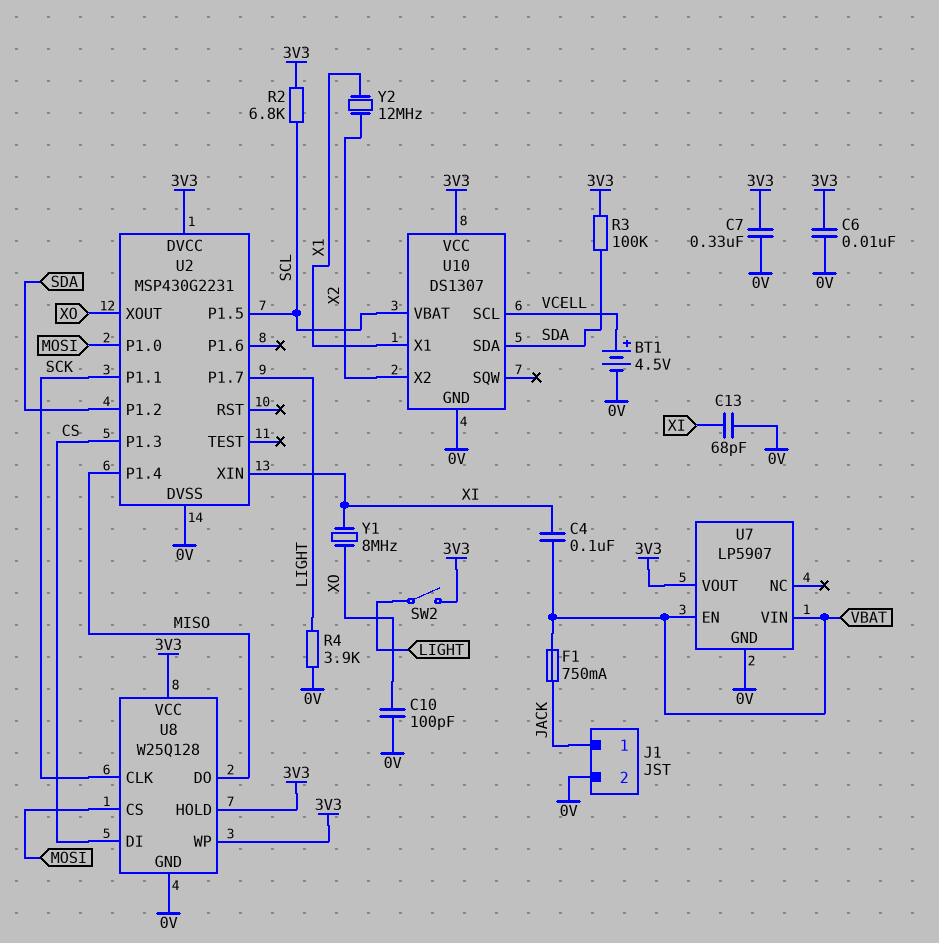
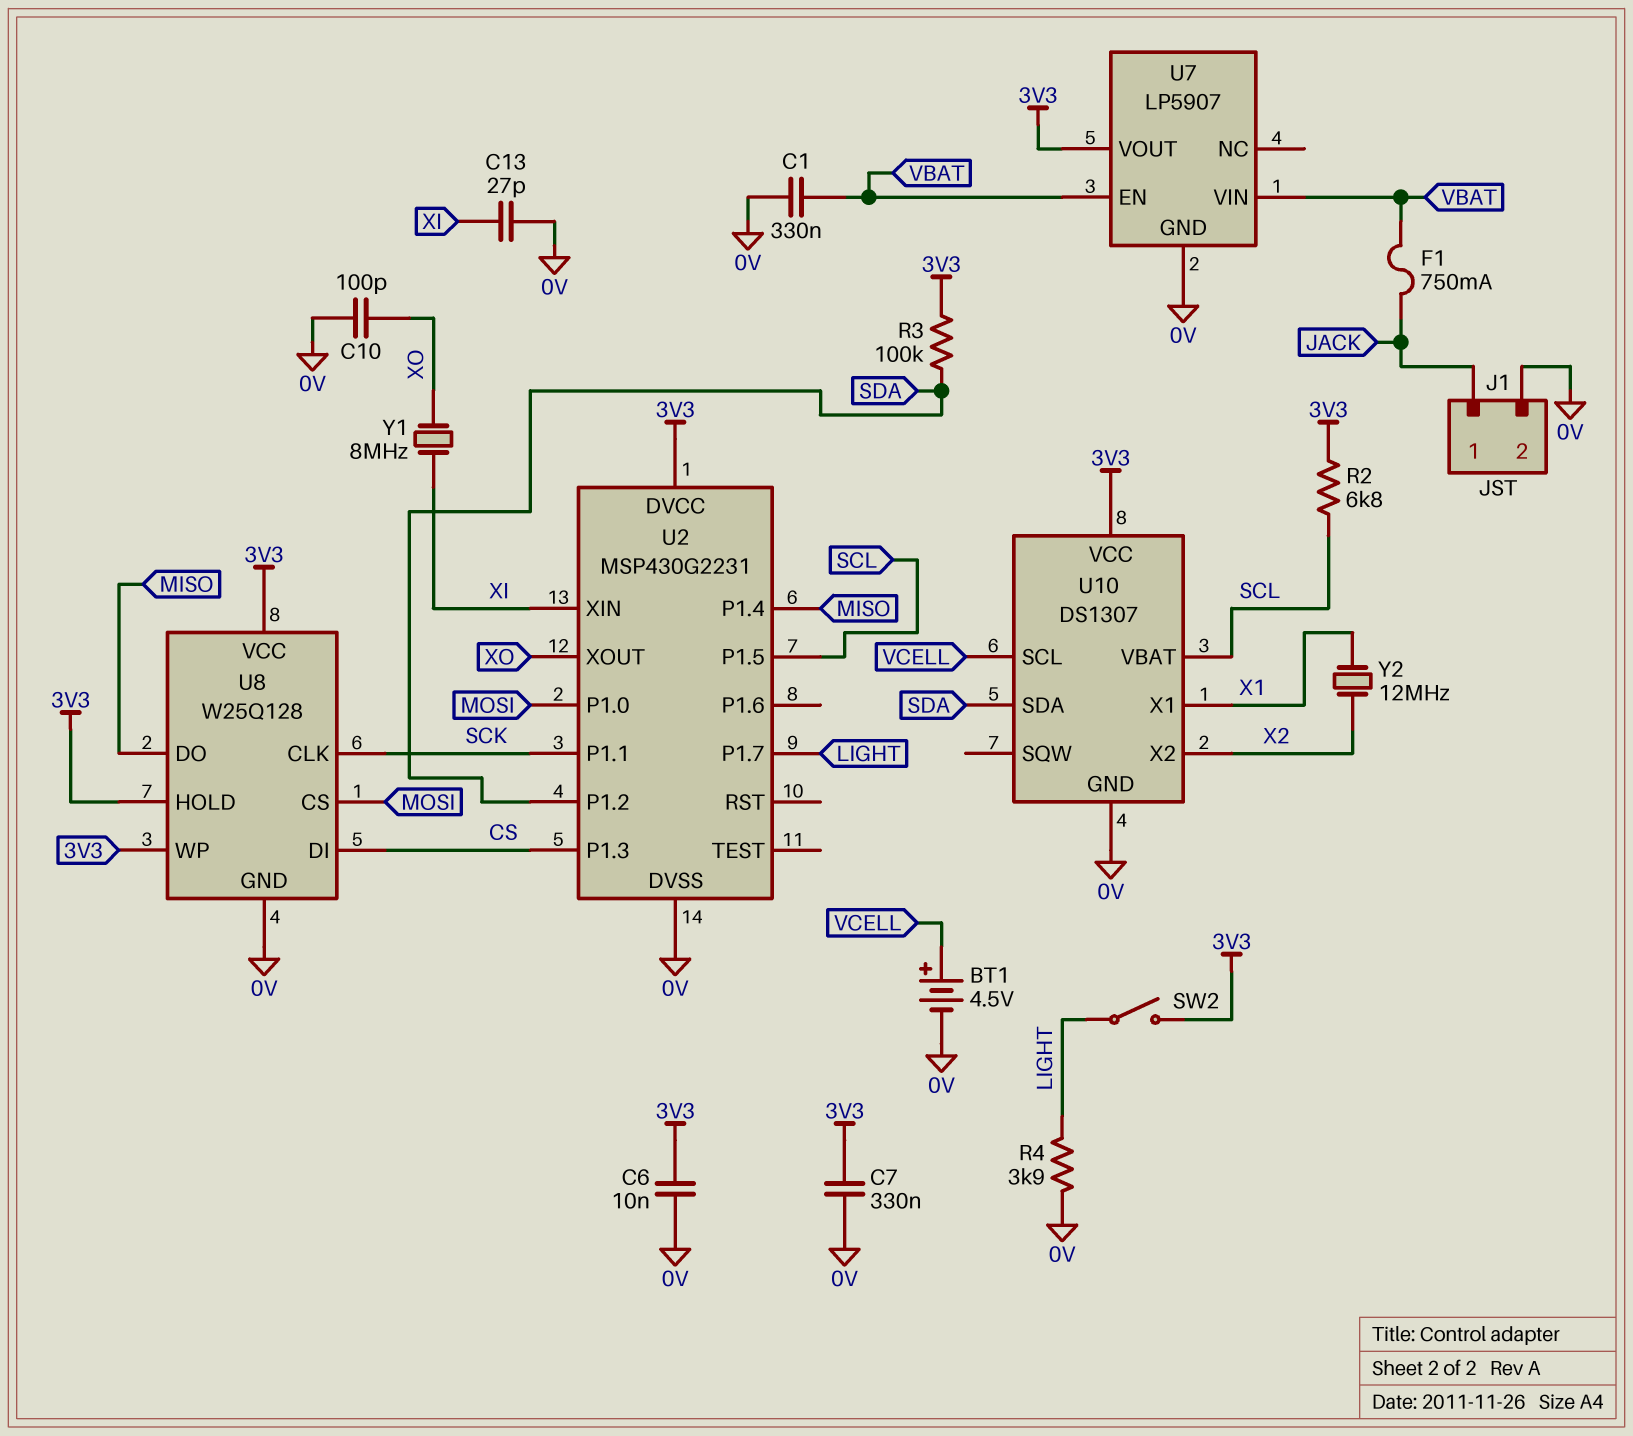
C1: none -> 330nF (0V, VBAT)
C4: 100nF (VBAT, XI) -> none
C13: 68pF (0V, XI) -> 27pF (0V, XI)

